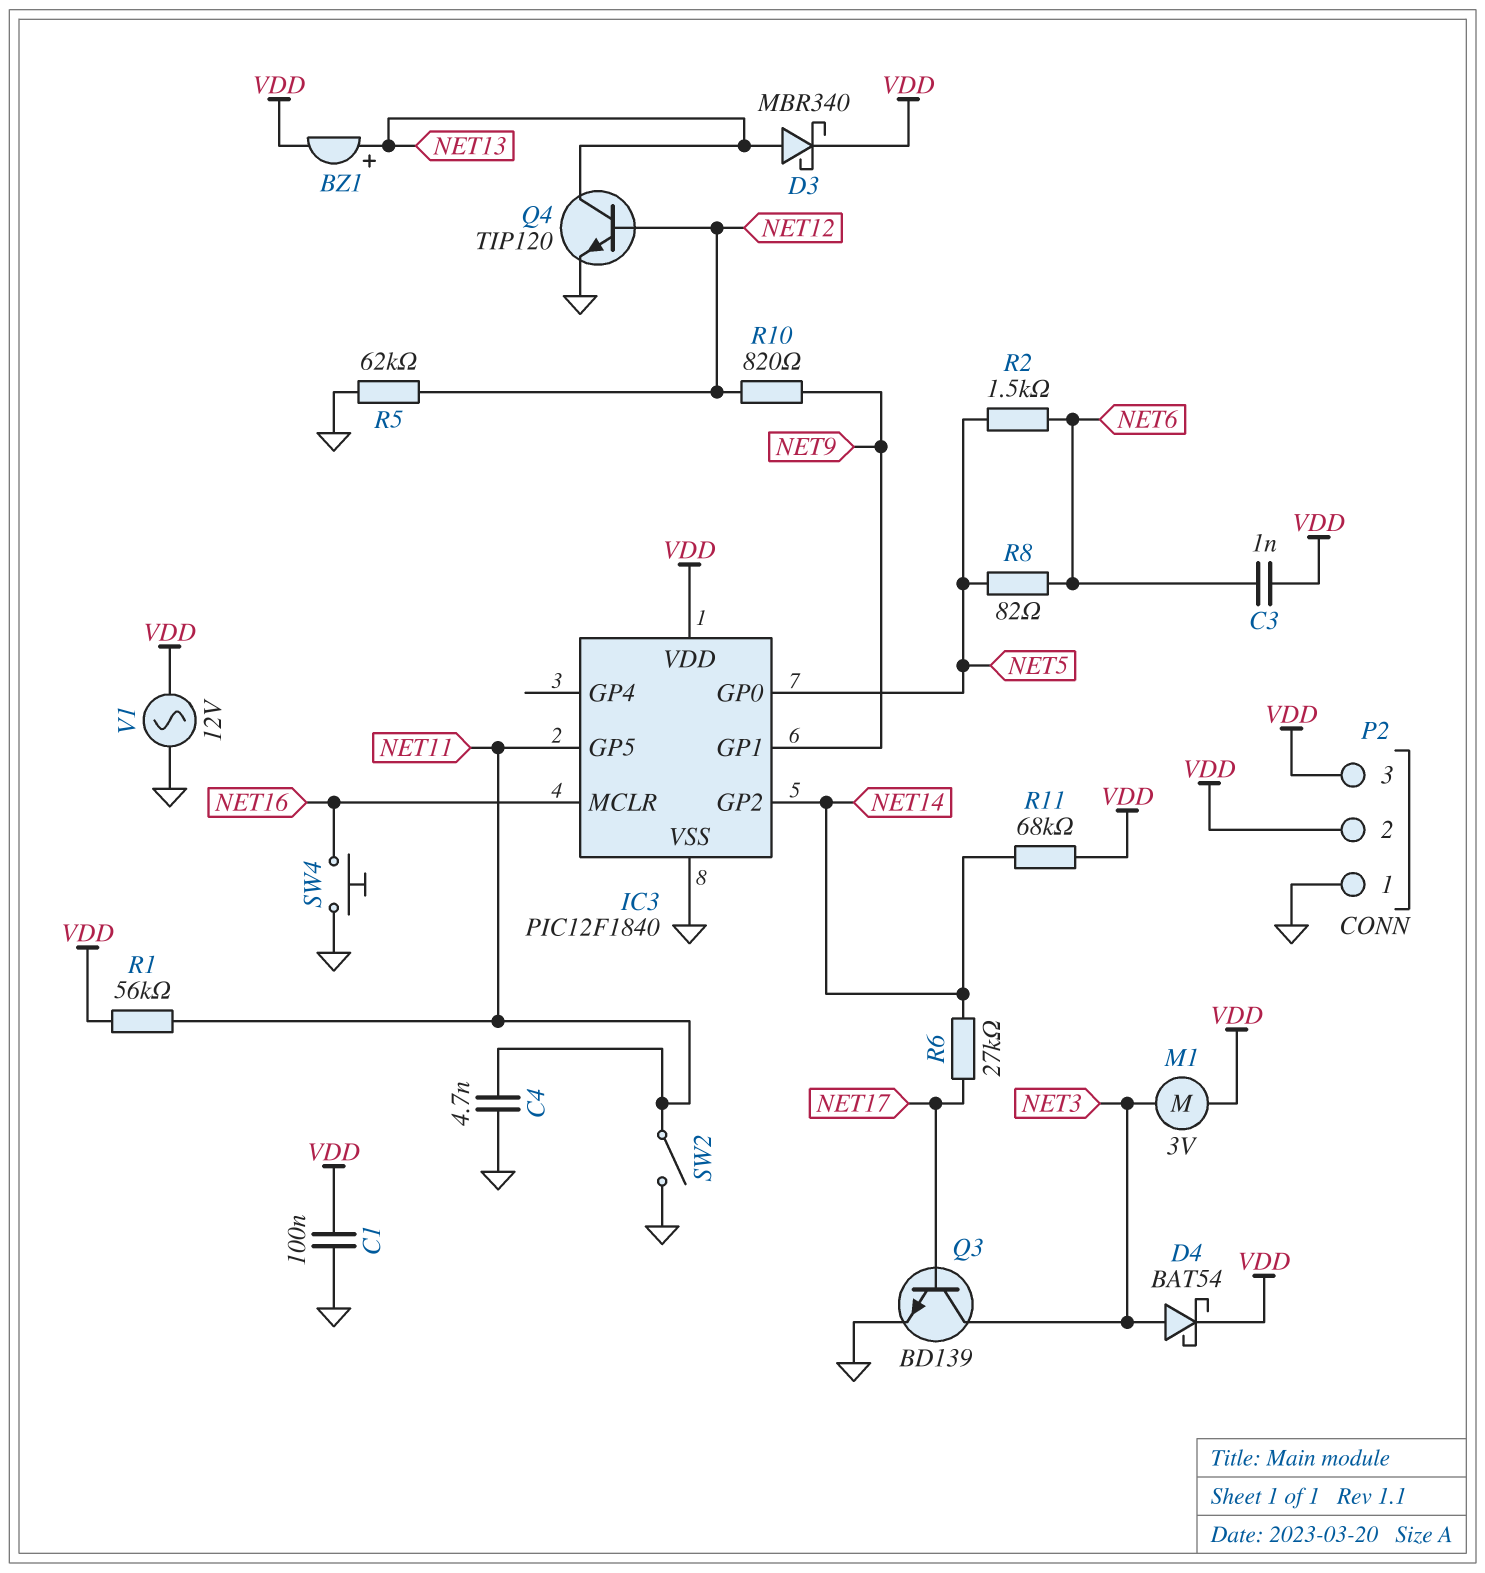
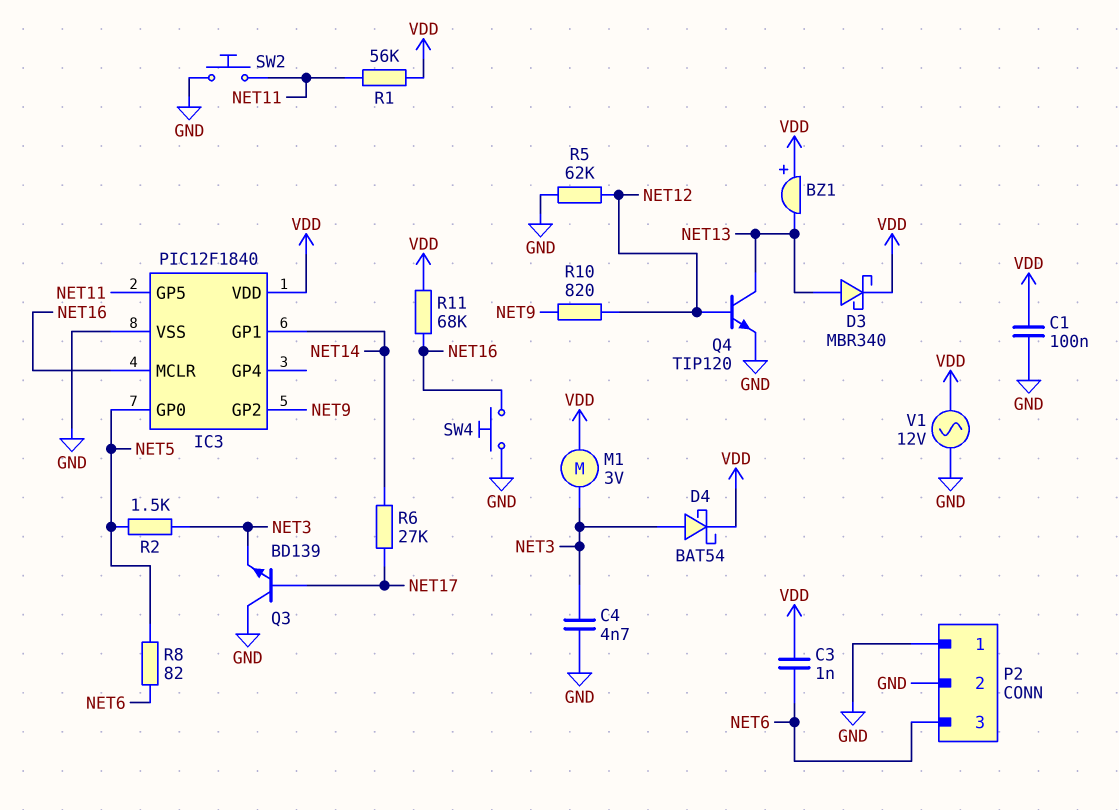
BZ1: buzzer (plus NET13, minus VDD) -> buzzer (plus VDD, minus NET13)
C4: 4.7nF (GND, NET11) -> 4.7nF (GND, NET3)
IC3 pin GP1: NET9 -> NET14
IC3 pin GP2: NET14 -> NET9
P2 pin 2: VDD -> GND
P2 pin 3: VDD -> NET6
Q3: NPN BD139 (B NET17, C NET3, E GND) -> NPN BD139 (B NET17, C GND, E NET3)
R2: 1.5k (NET5, NET6) -> 1.5k (NET3, NET5)
R11: 68k (NET14, VDD) -> 68k (NET16, VDD)
SW2: switch (GND, NET11) -> button (GND, NET11)

